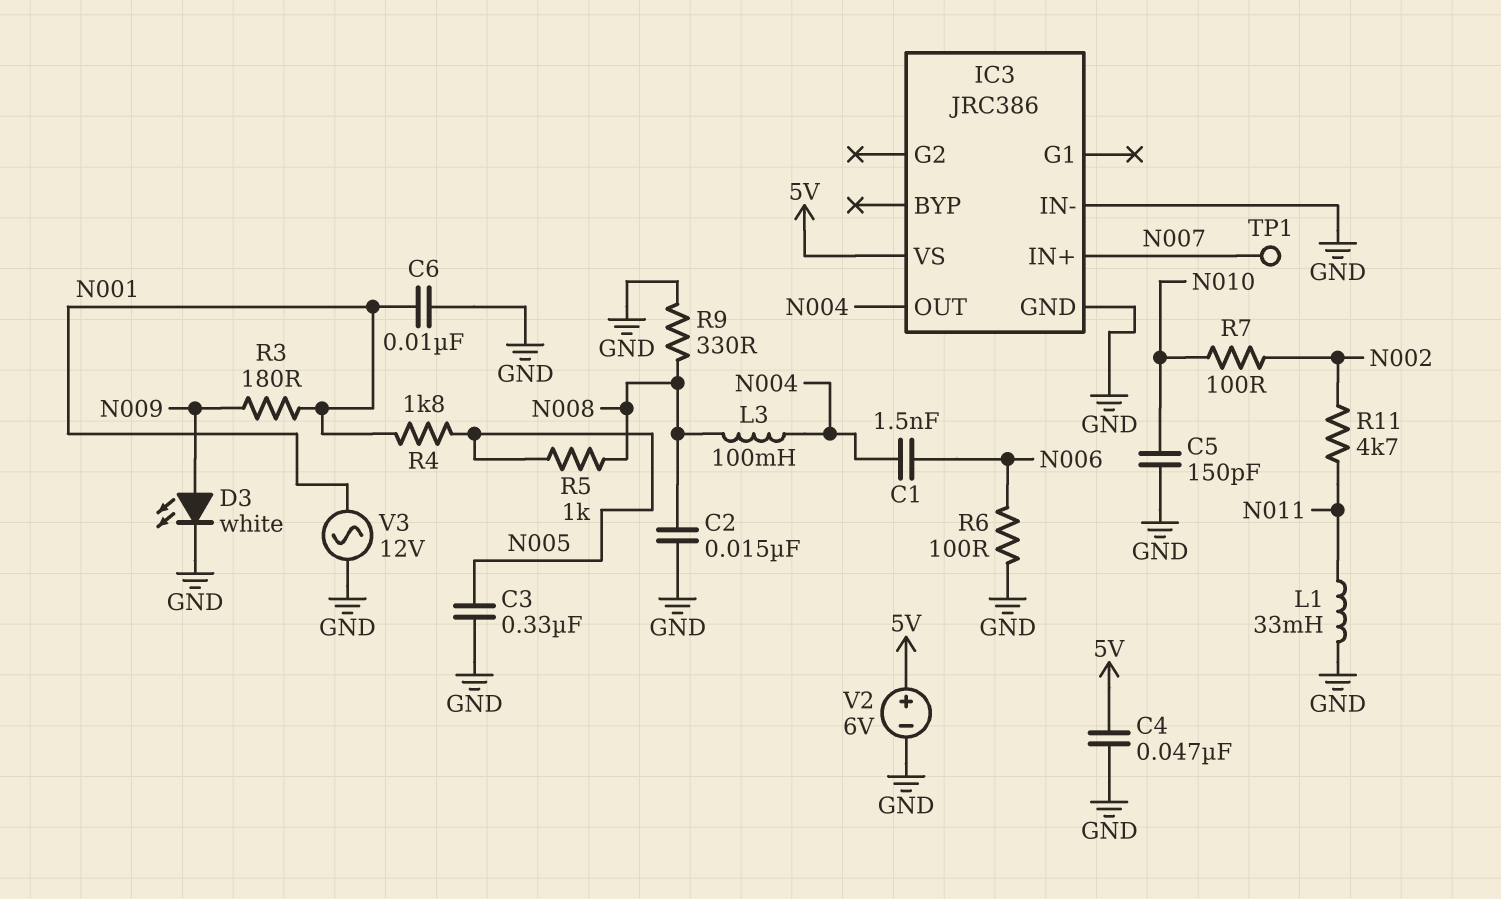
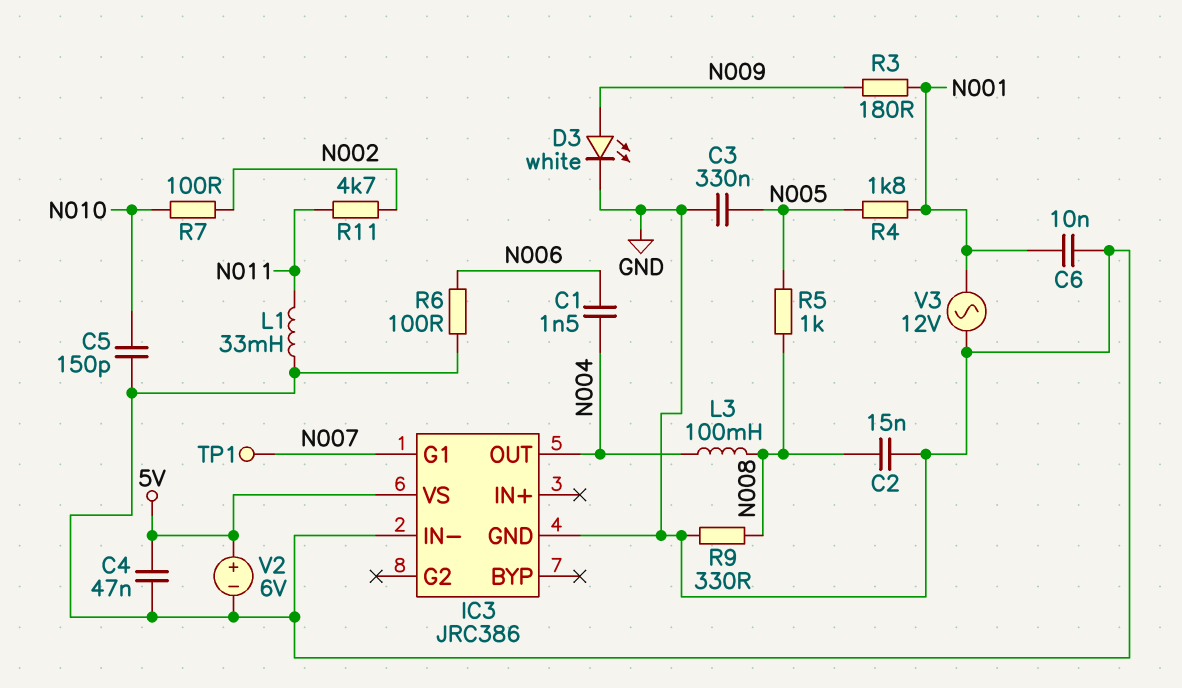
IC3 pin G1: none -> N007
IC3 pin IN+: N007 -> none

